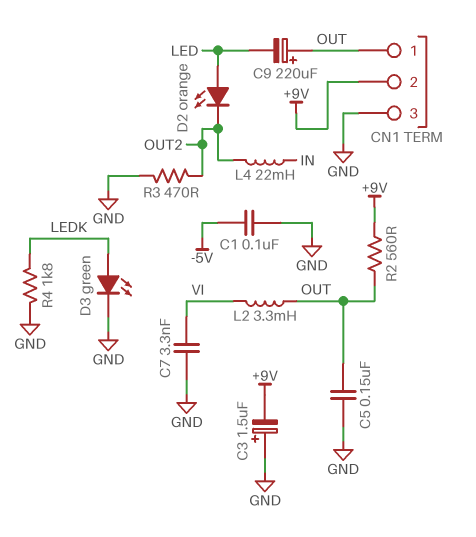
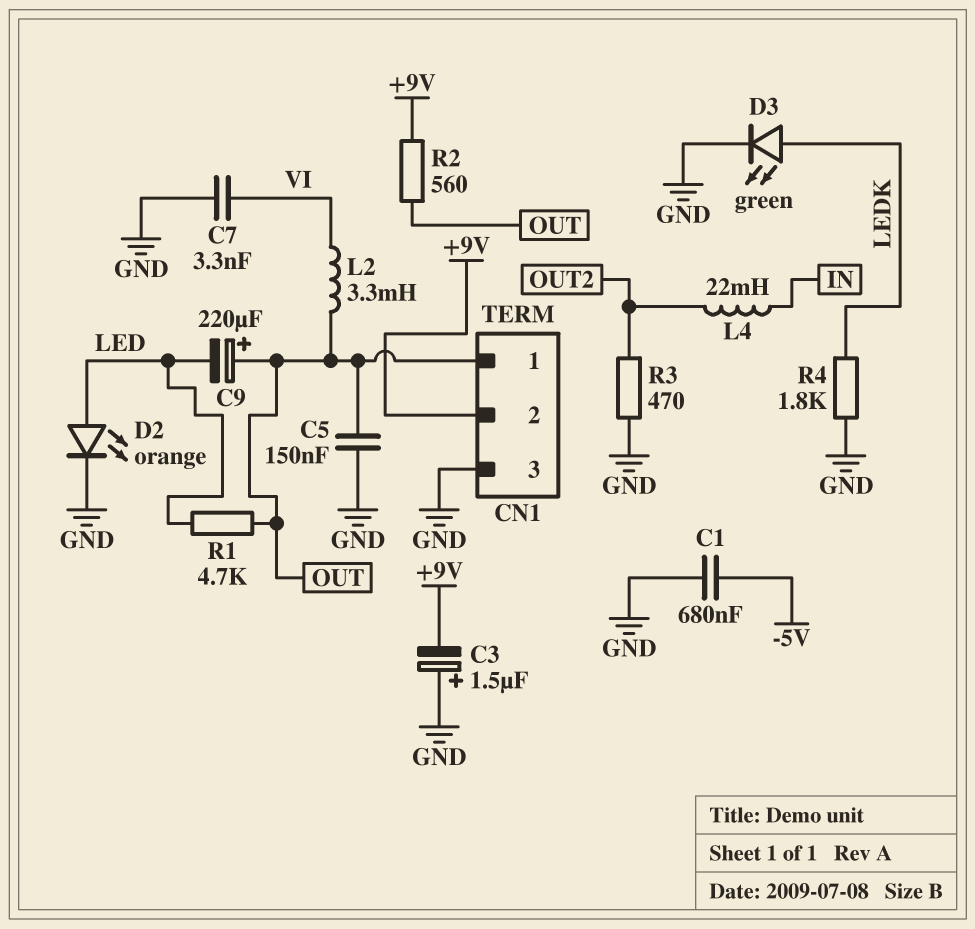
C1: 100nF (-5V, GND) -> 680nF (-5V, GND)
D2: LED orange (A LED, K OUT2) -> LED orange (A LED, K GND)
R1: none -> 4.7k (LED, OUT)

